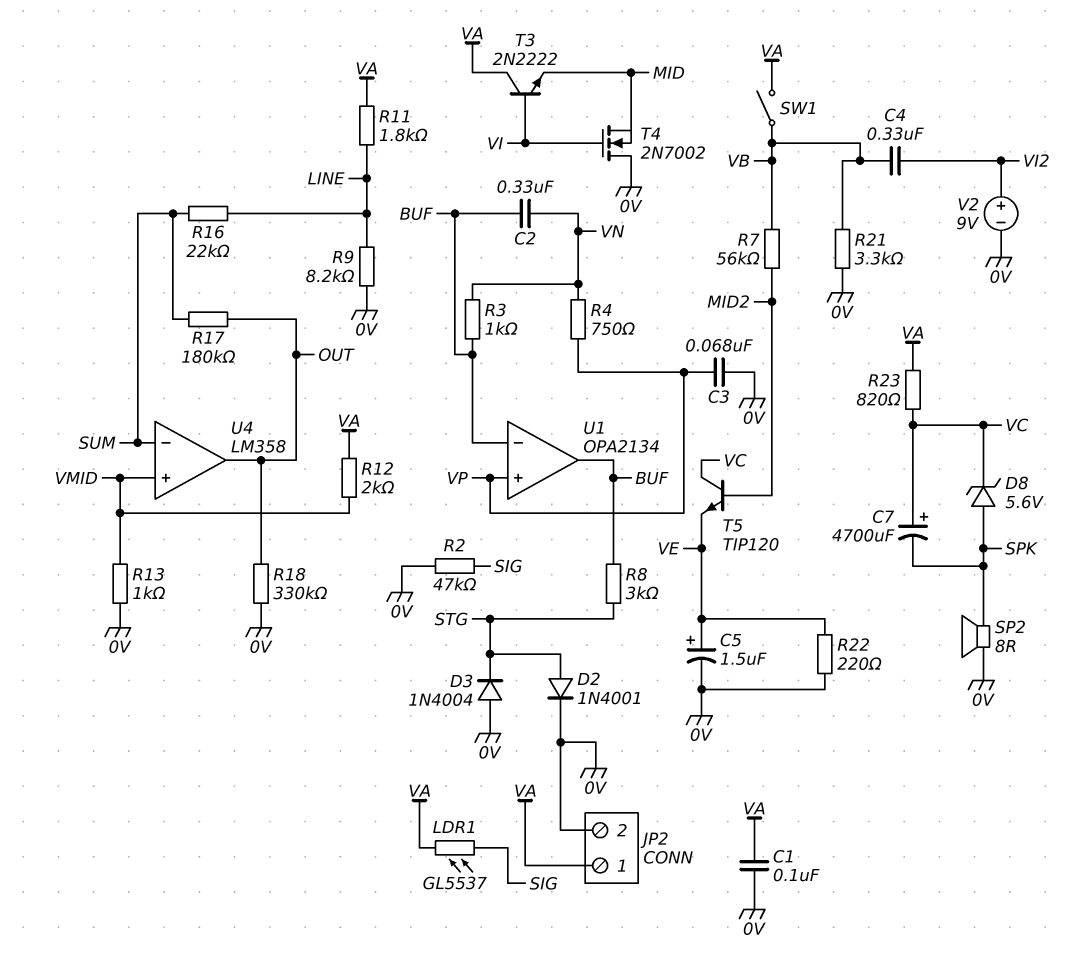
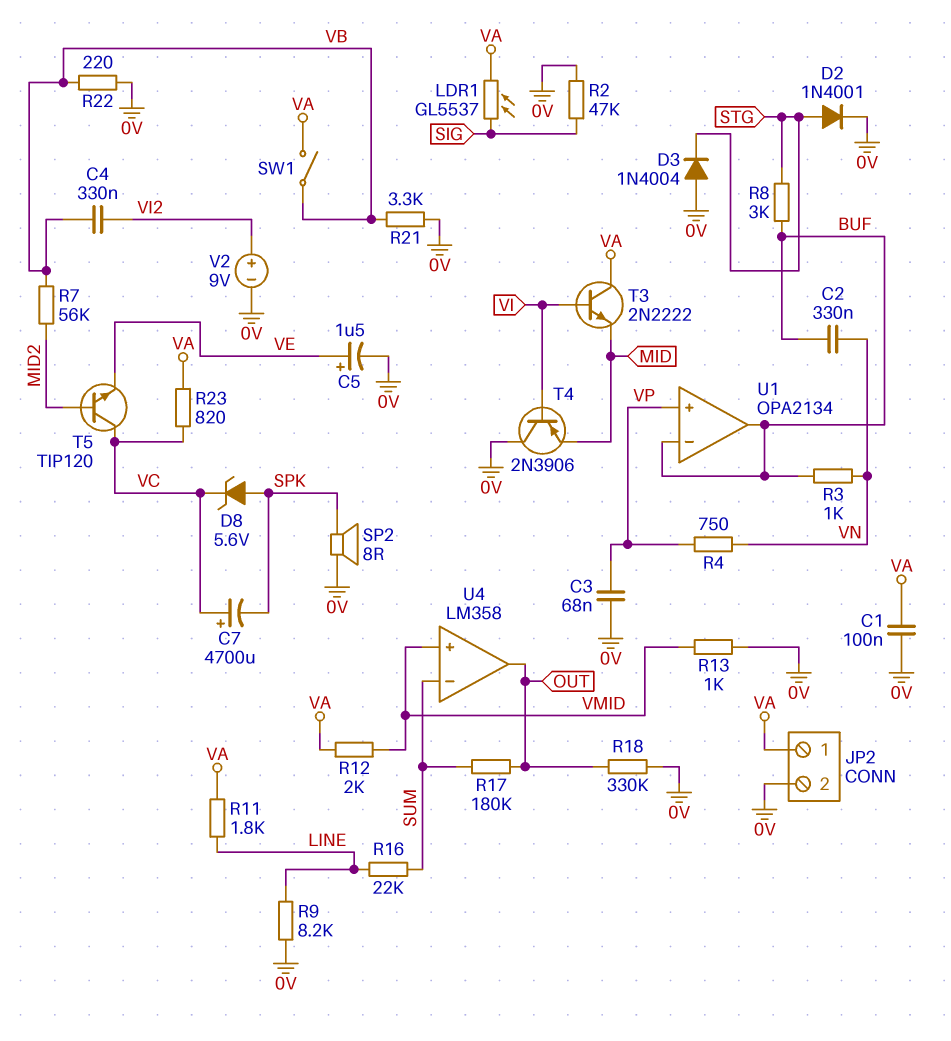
R22: 220 (0V, VE) -> 220 (0V, VB)
T4: NMOS 2N7002 (G VI, D 0V, S MID) -> PNP 2N3906 (B VI, C 0V, E MID)

